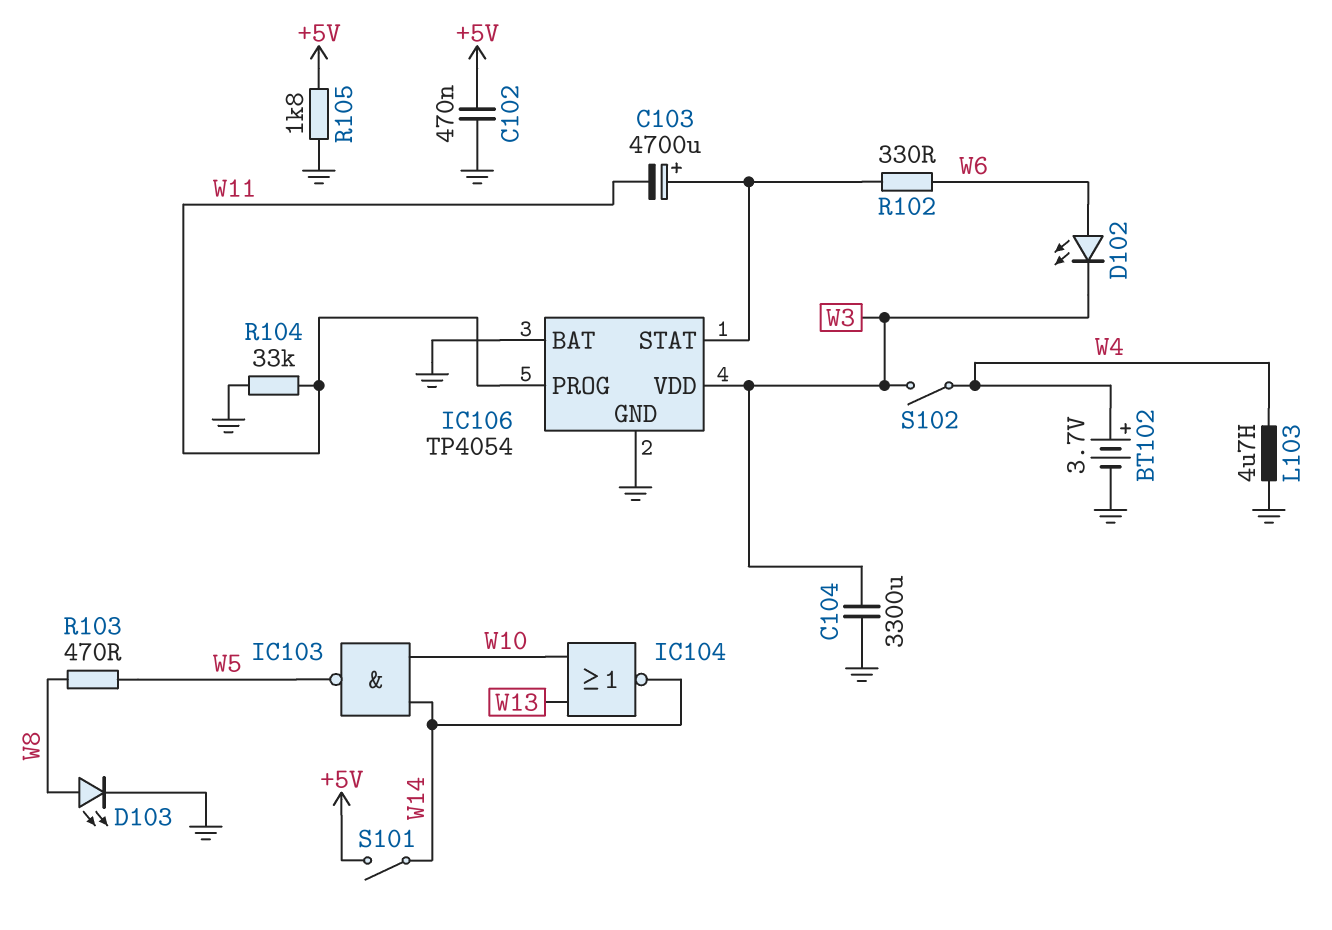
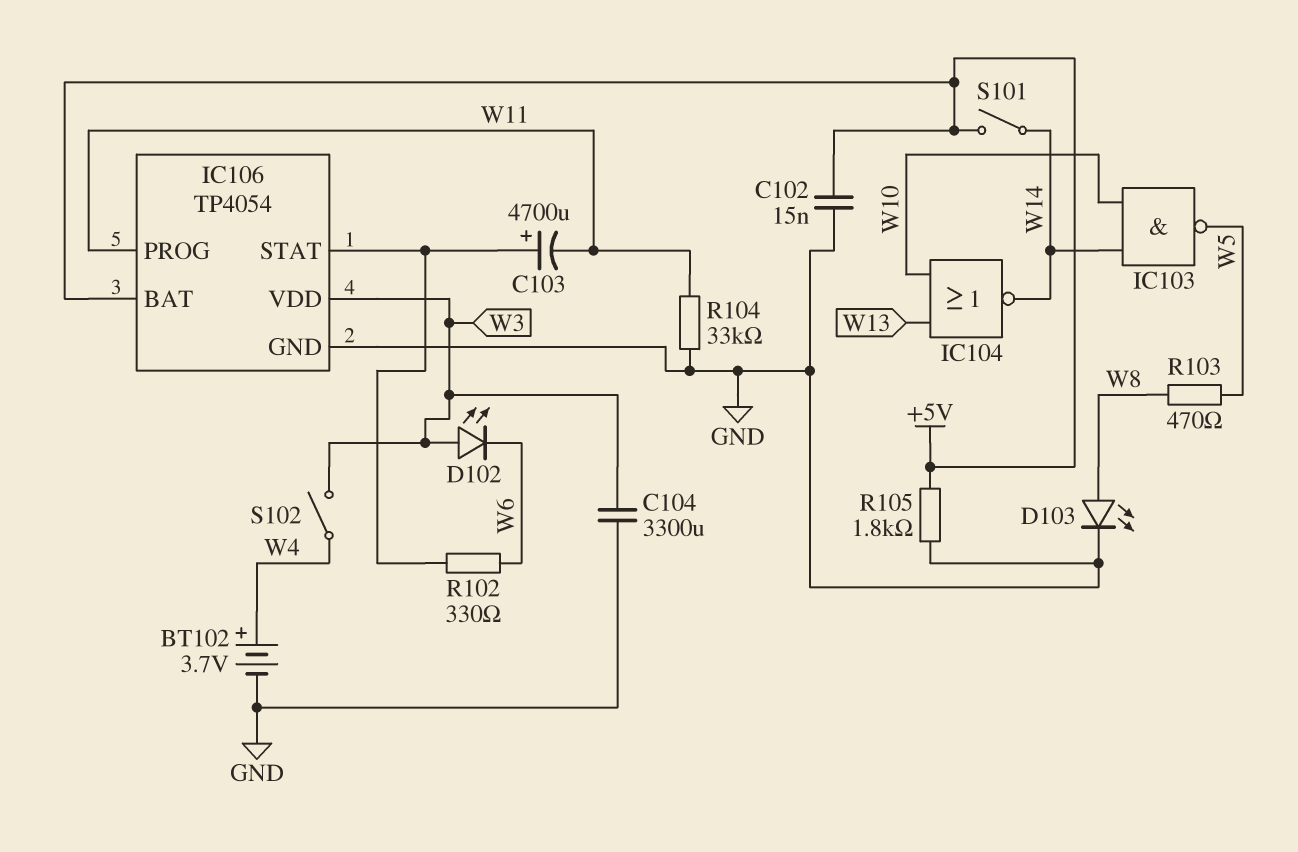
C102: 470nF (+5V, GND) -> 15nF (+5V, GND)
D102: LED (A W6, K W3) -> LED (A W3, K W6)
IC106 pin BAT: GND -> +5V
L103: 4.7uH (GND, W4) -> none

